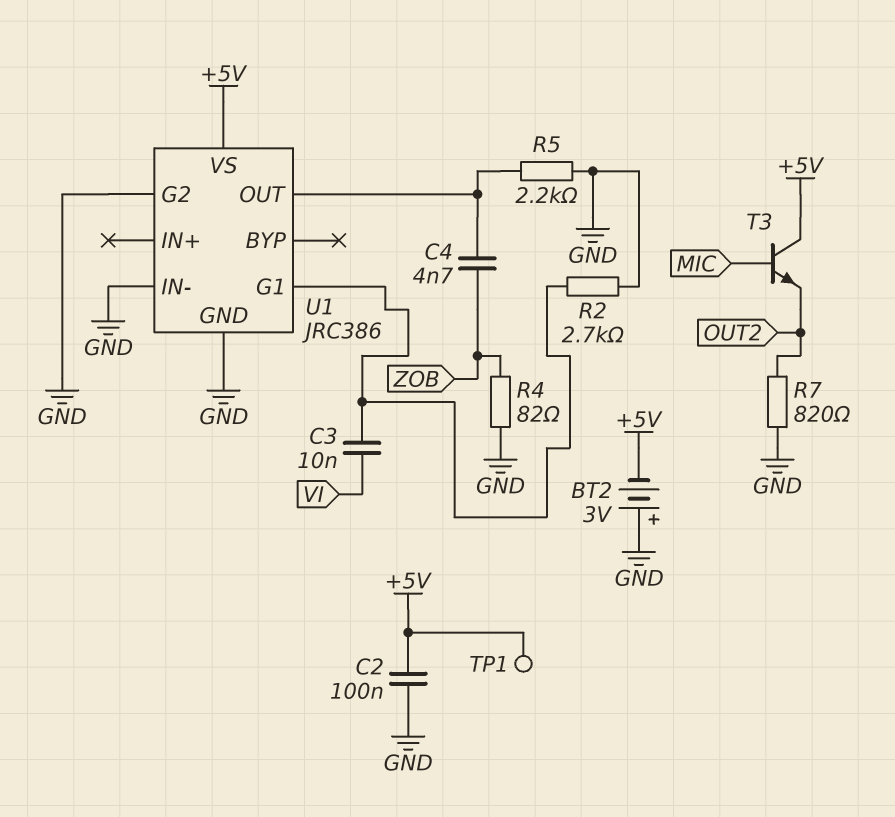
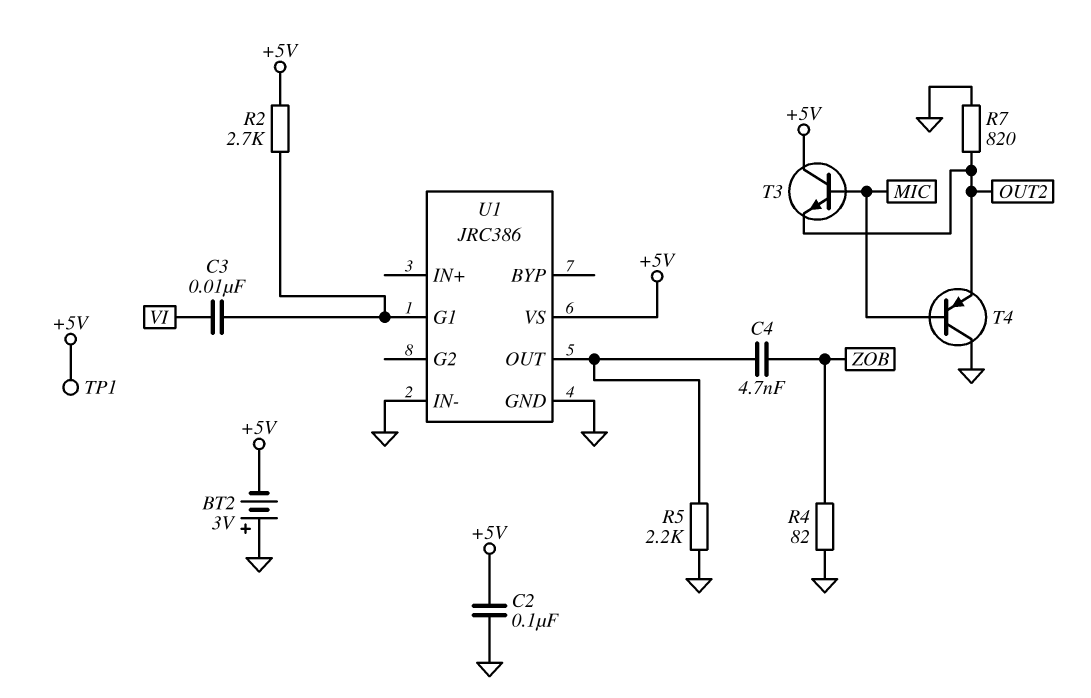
R2: 2.7k (GND, U1/G1) -> 2.7k (+5V, U1/G1)
T4: none -> PNP (B MIC, C GND, E OUT2)
U1 pin G2: GND -> none

